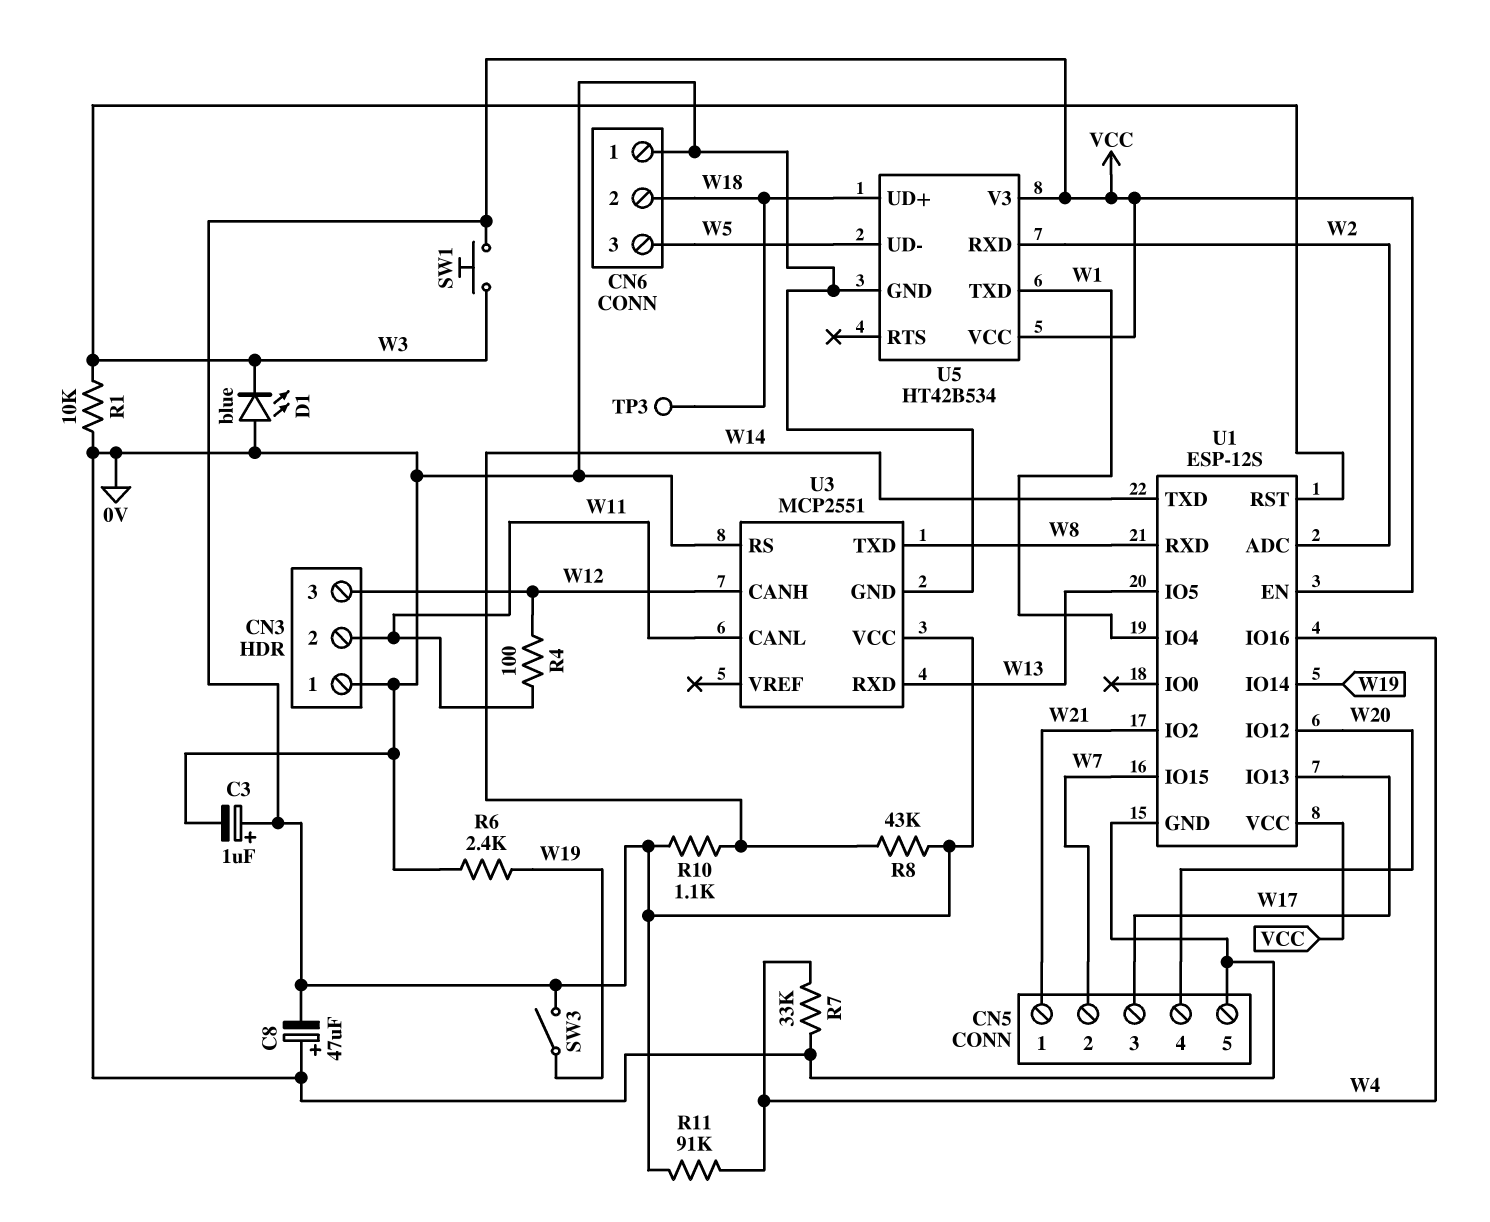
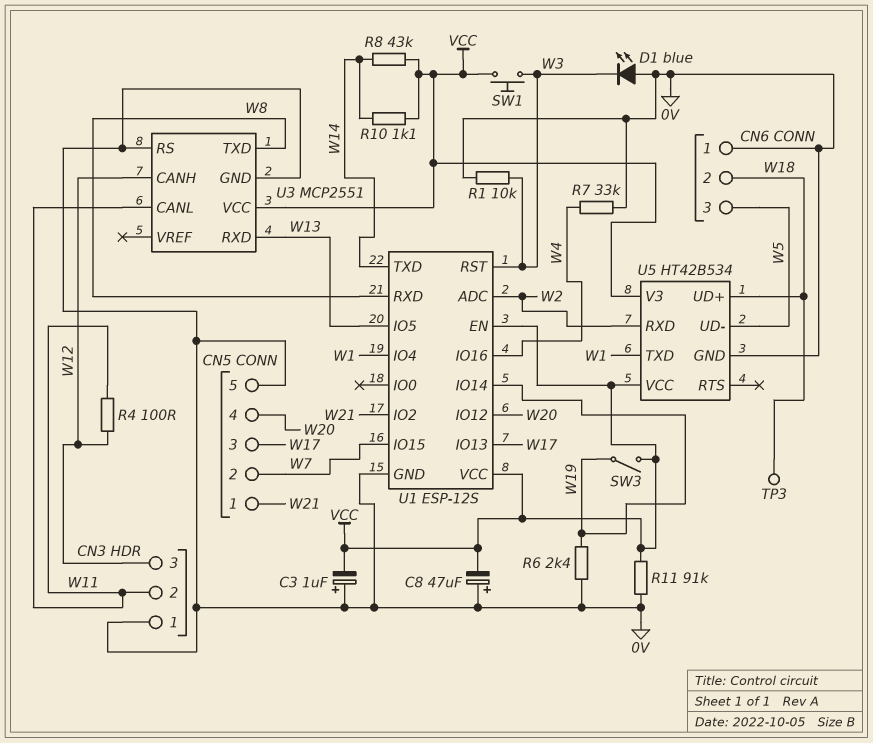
C3: 1uF (plus VCC, minus 0V) -> 1uF (plus 0V, minus VCC)
R11: 91k (VCC, W4) -> 91k (0V, VCC)

